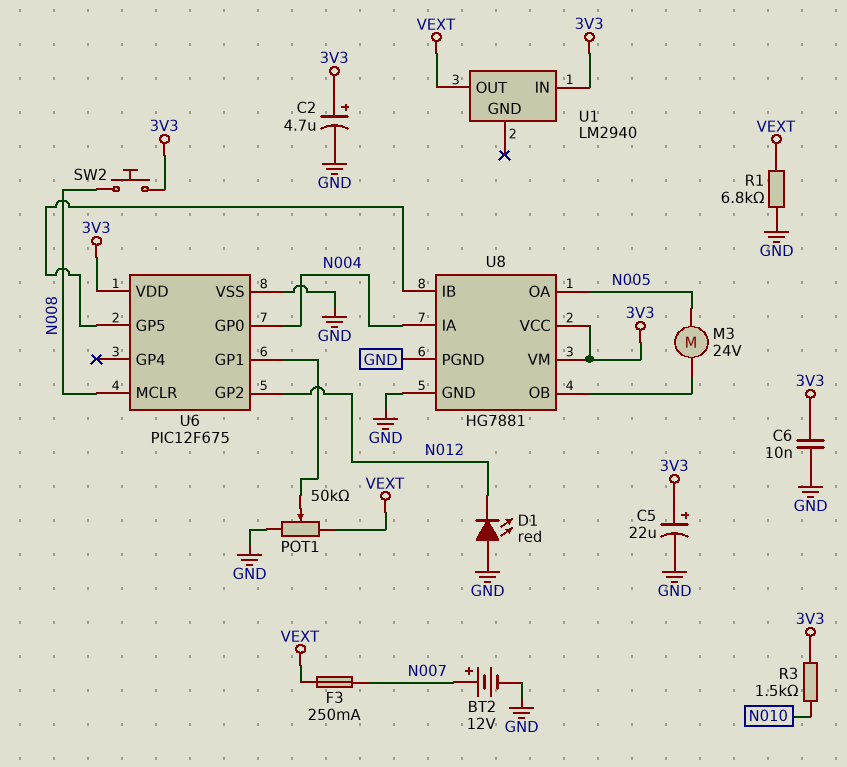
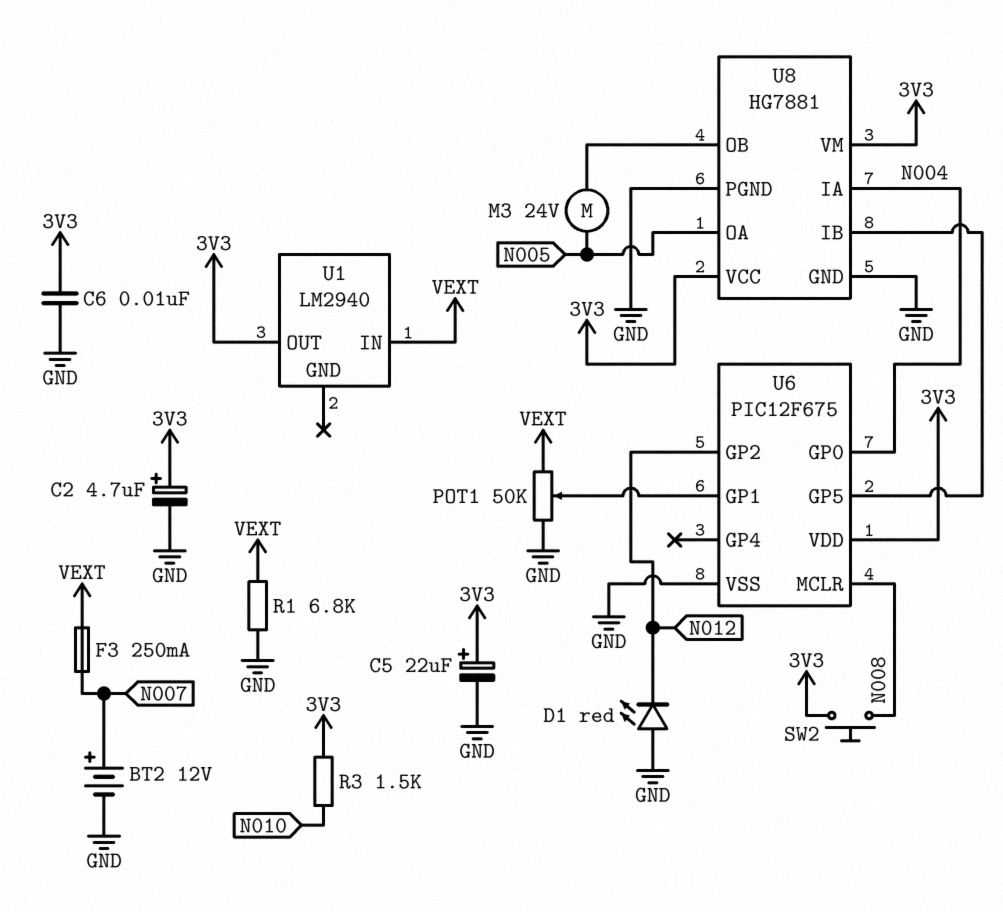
U1 pin IN: 3V3 -> VEXT
U1 pin OUT: VEXT -> 3V3

